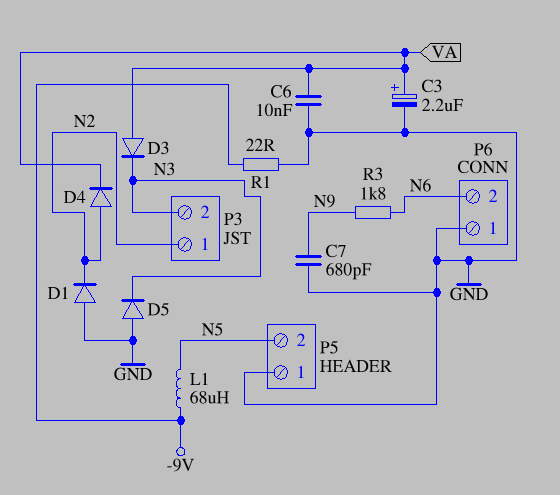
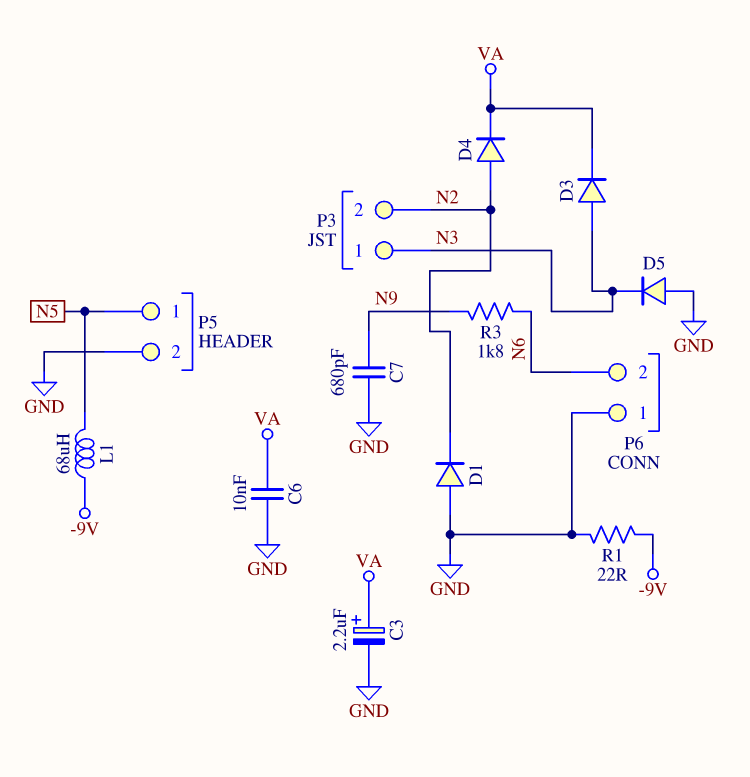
D3: diode (A VA, K N3) -> diode (A N3, K VA)
P3 pin 1: N2 -> N3
P3 pin 2: N3 -> N2
P5 pin 1: GND -> N5
P5 pin 2: N5 -> GND

